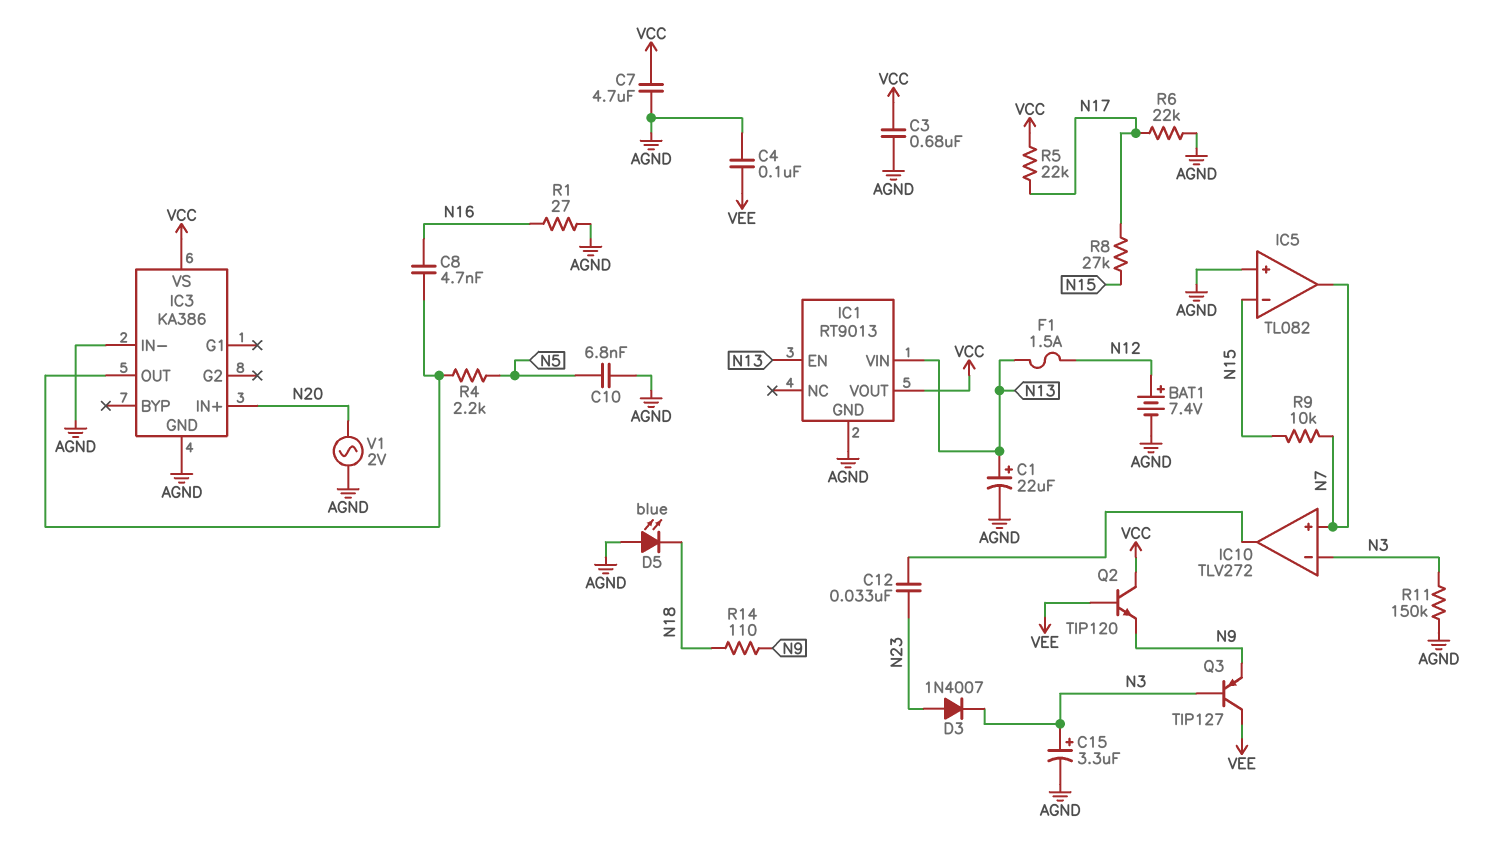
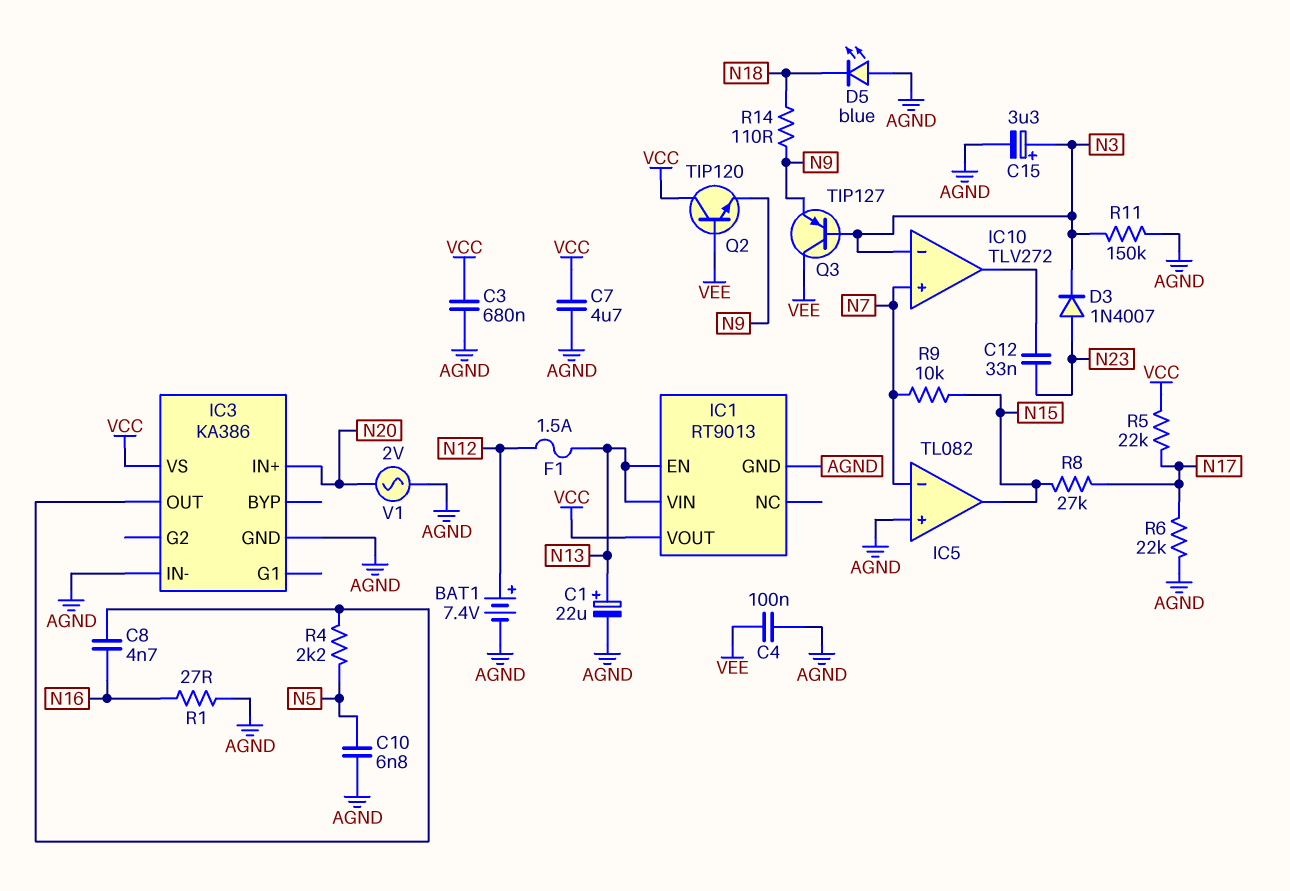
IC5 pin in-: N15 -> N7
IC5 pin out: N7 -> N15

